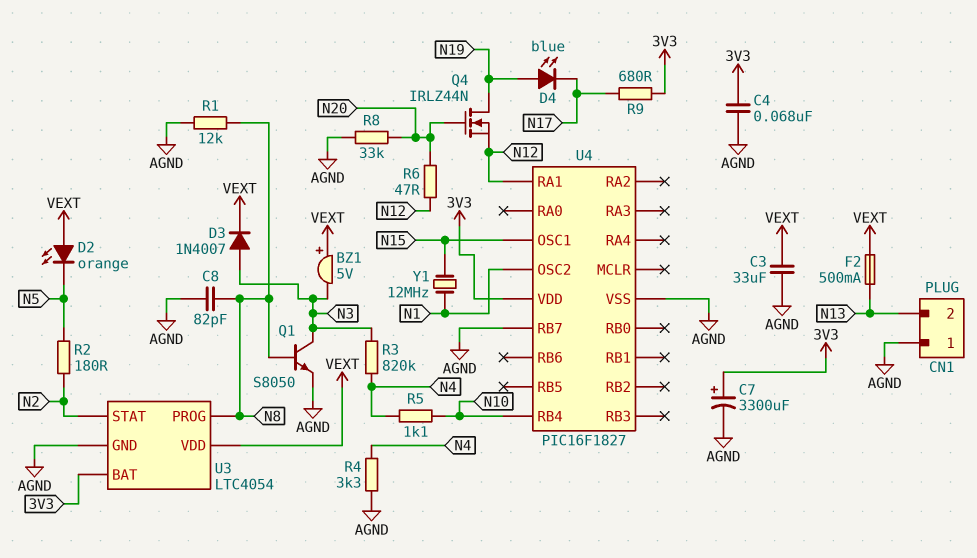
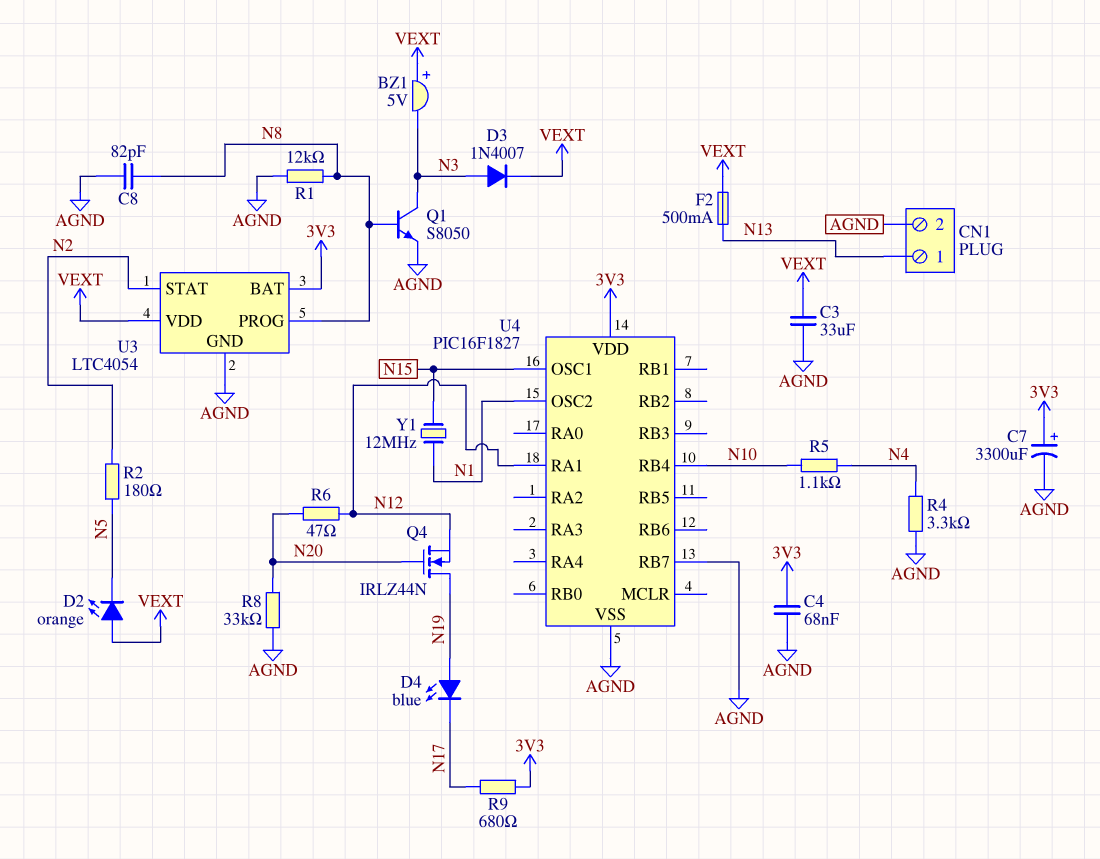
CN1 pin 1: AGND -> N13
CN1 pin 2: N13 -> AGND
R3: 820k (N3, N4) -> none

